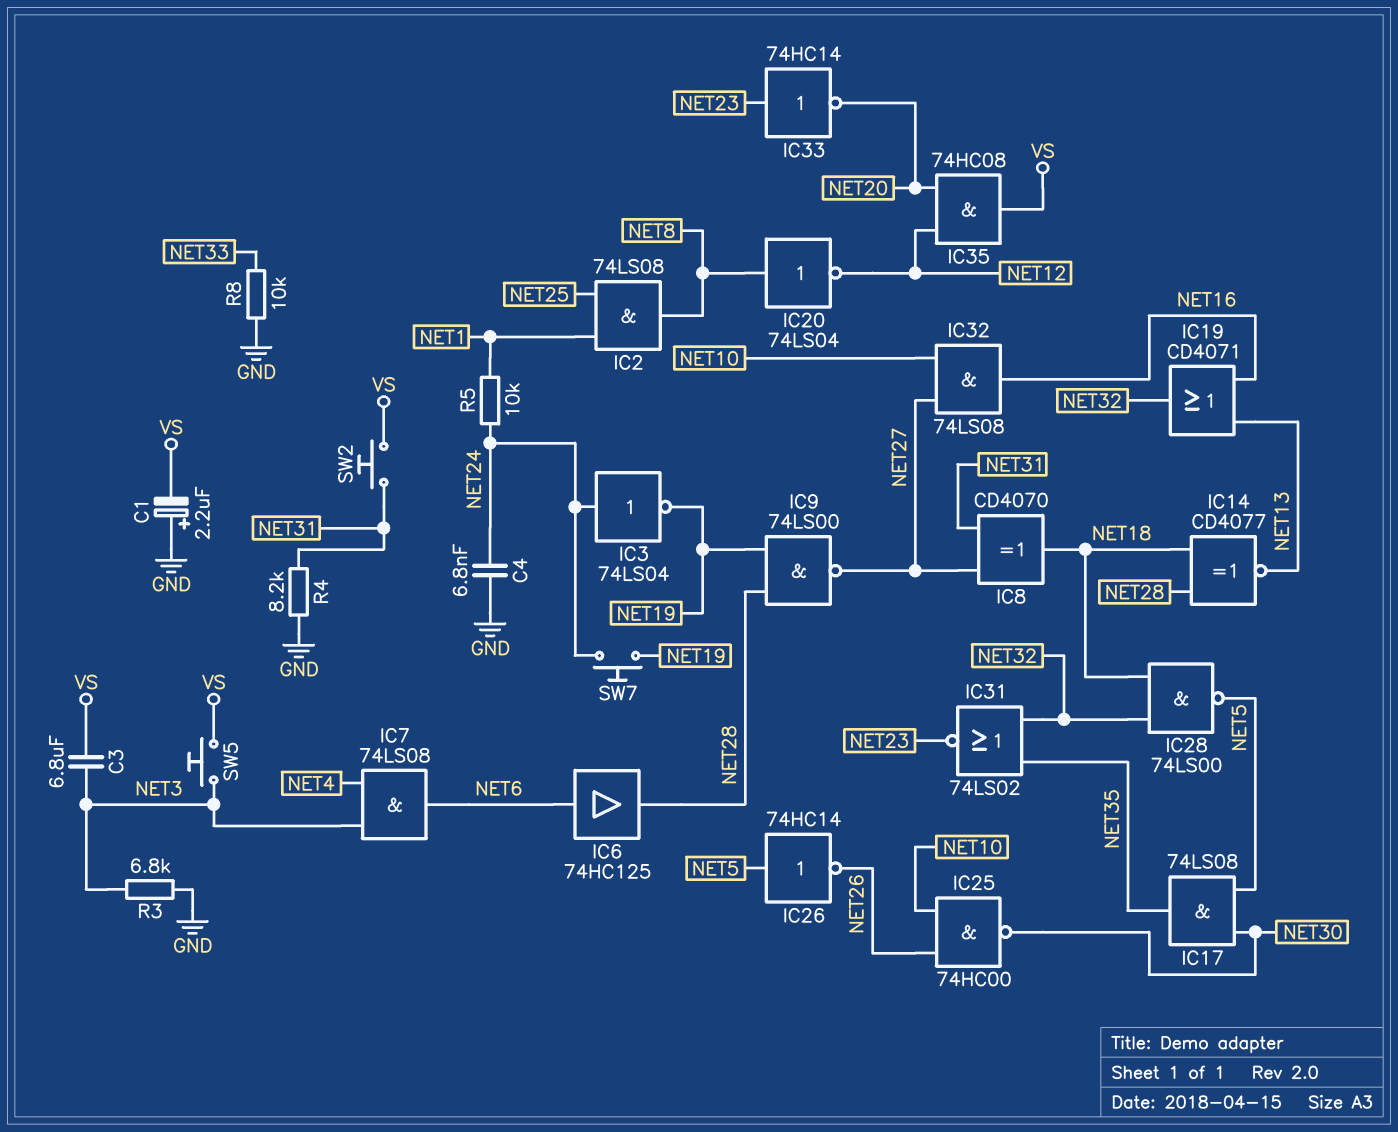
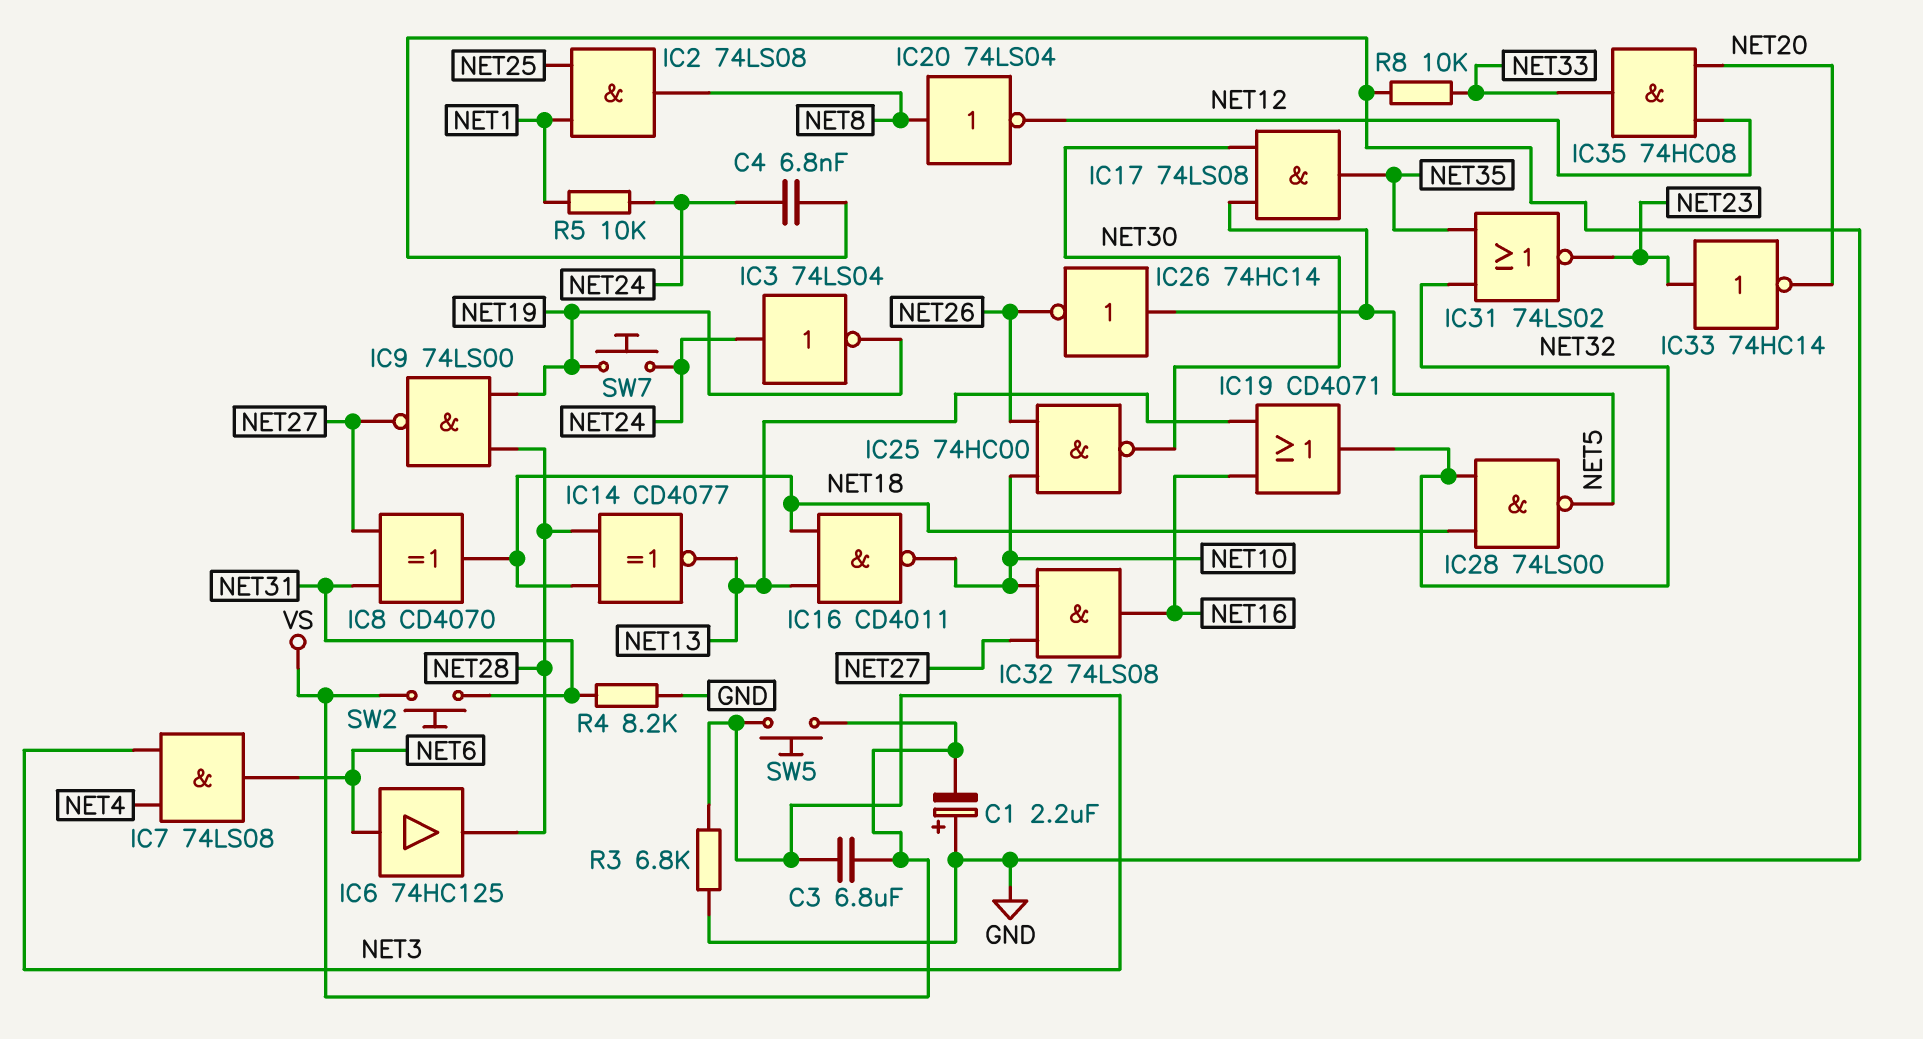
IC16: none -> NAND CD4011 (in NET13, in NET18, out NET10)
IC35: AND 74HC08 (in NET12, in NET20, out VS) -> AND 74HC08 (in NET12, in NET20, out NET33)

